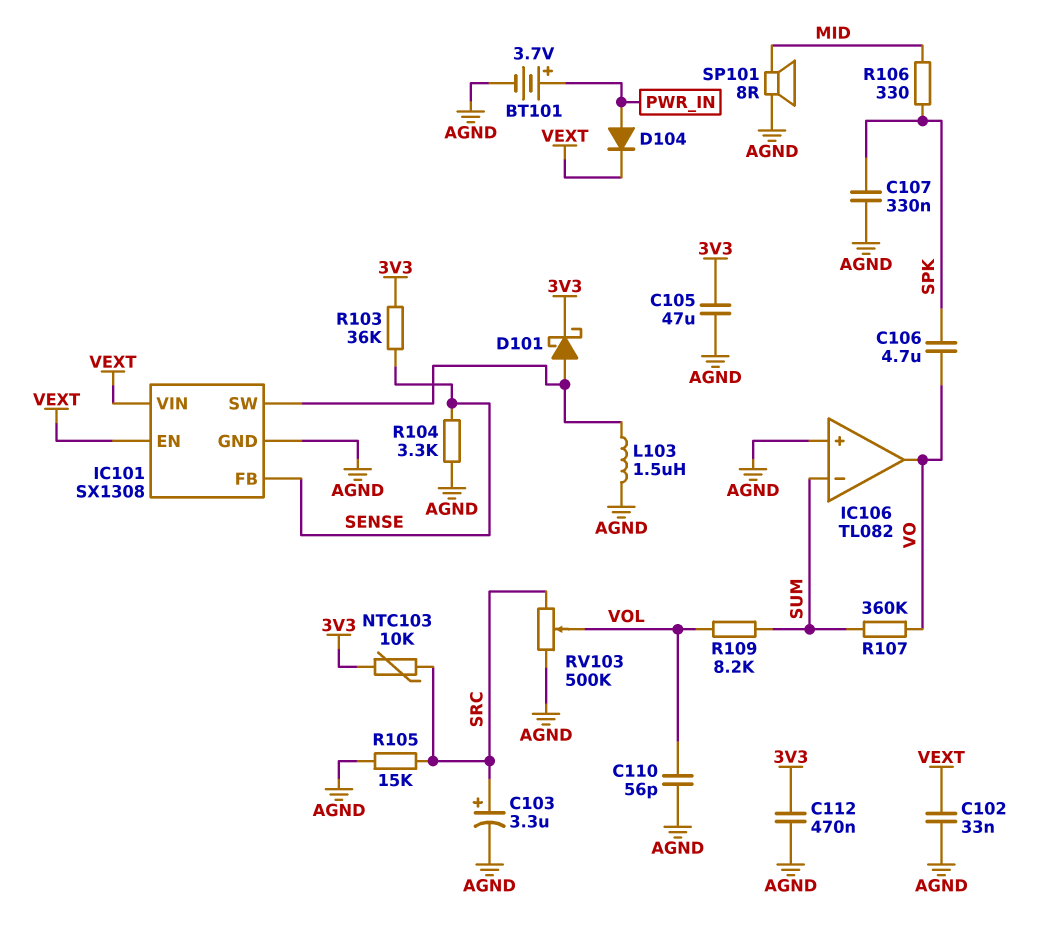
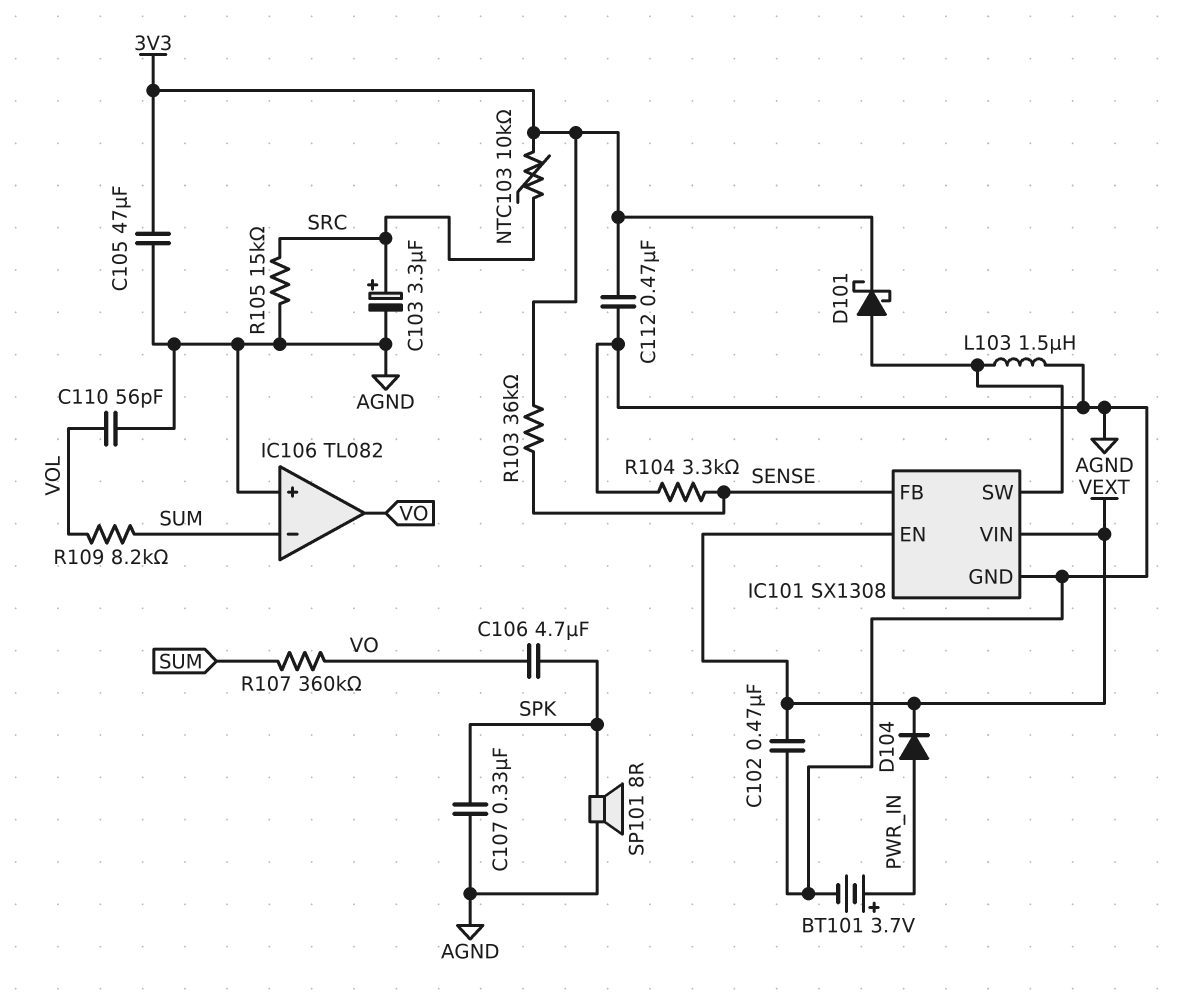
C102: 33nF (AGND, VEXT) -> 470nF (AGND, VEXT)
R106: 330 (MID, SPK) -> none
RV103: 500k (AGND, SRC, wiper VOL) -> none
SP101: speaker 8R (AGND, MID) -> speaker 8R (AGND, SPK)

